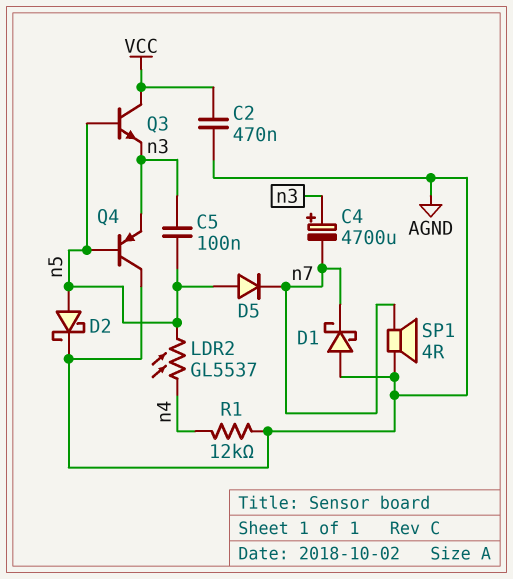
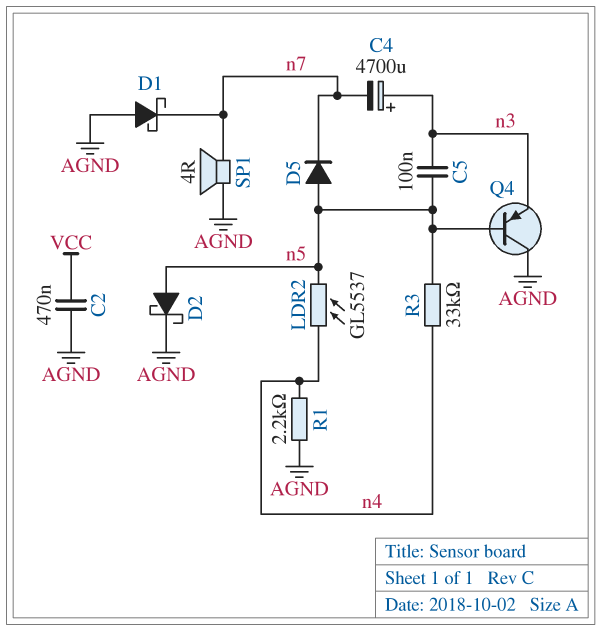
Q3: NPN (B n5, C VCC, E n3) -> none
R1: 12k (AGND, n4) -> 2.2k (AGND, n4)
R3: none -> 33k (n4, n5)

